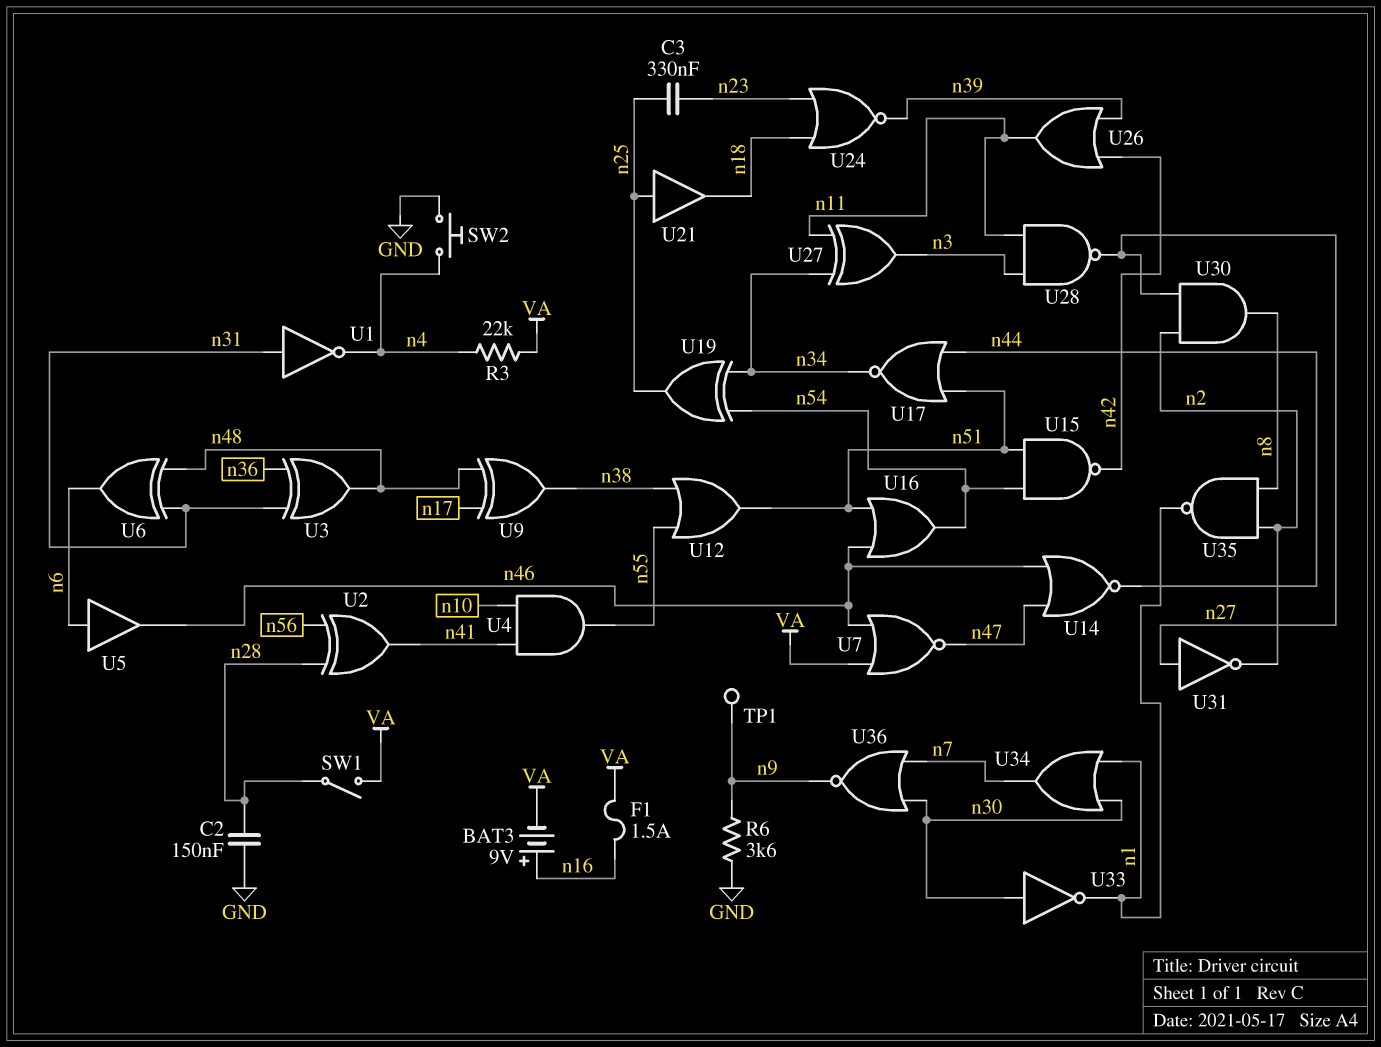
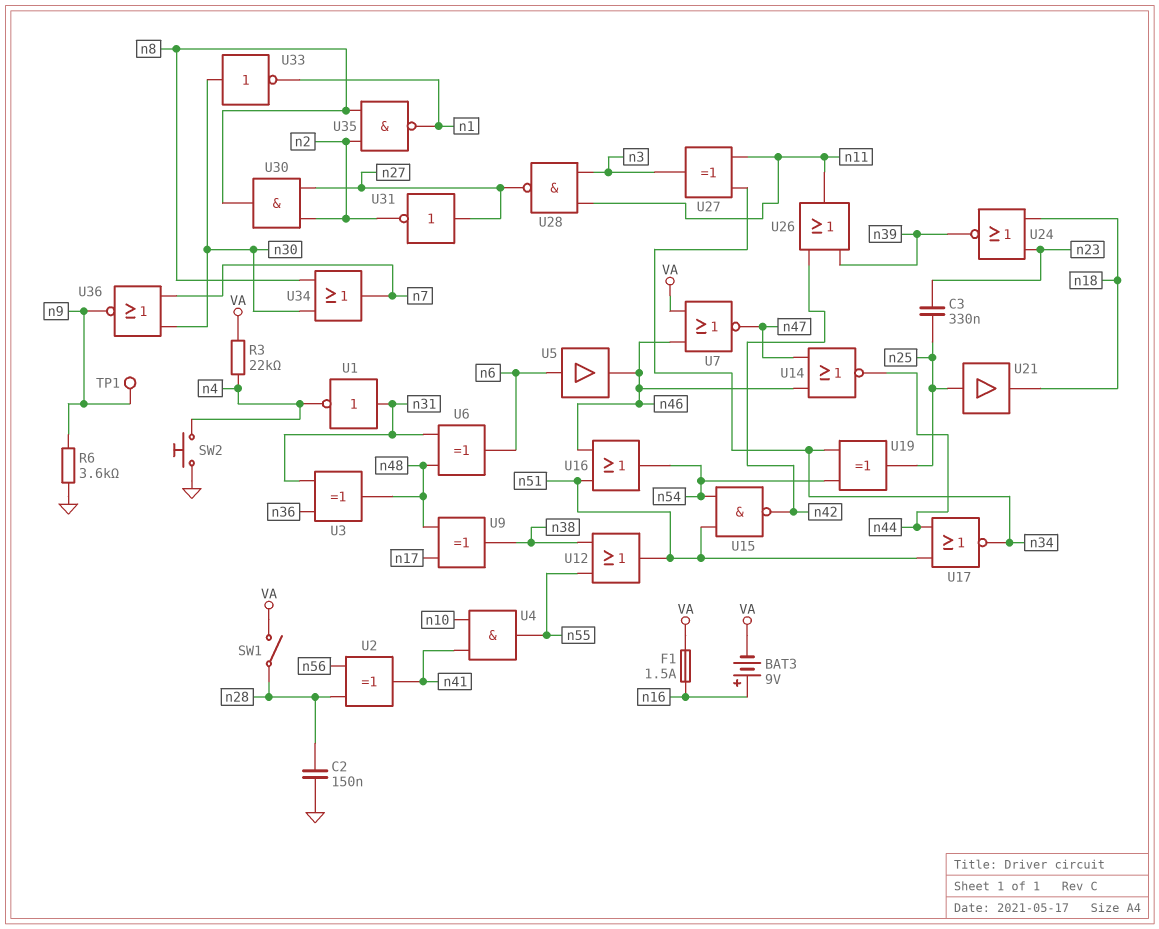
U34: OR (in n1, in n30, out n7) -> OR (in n8, in n30, out n7)

